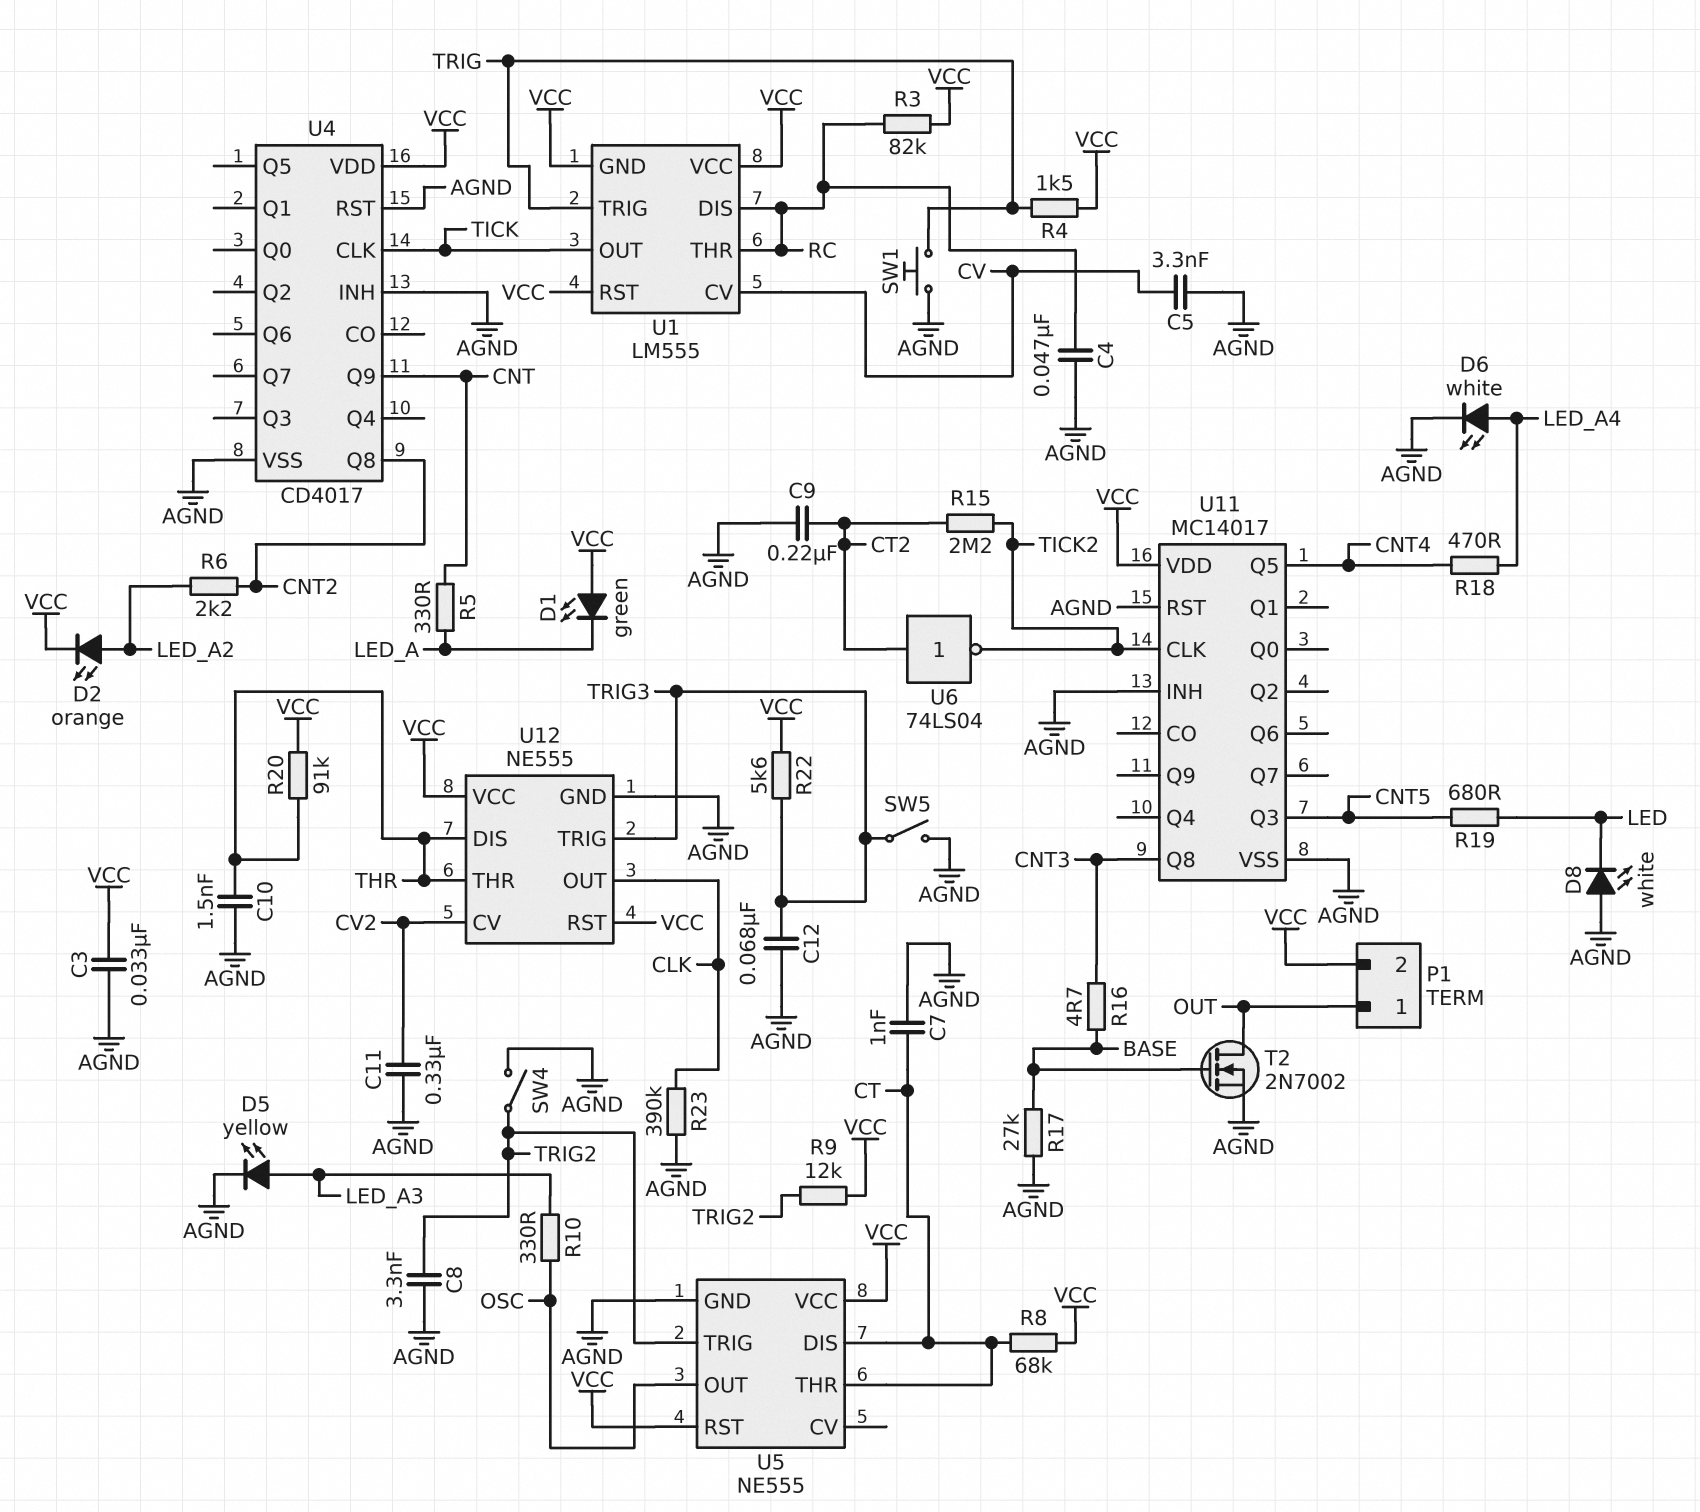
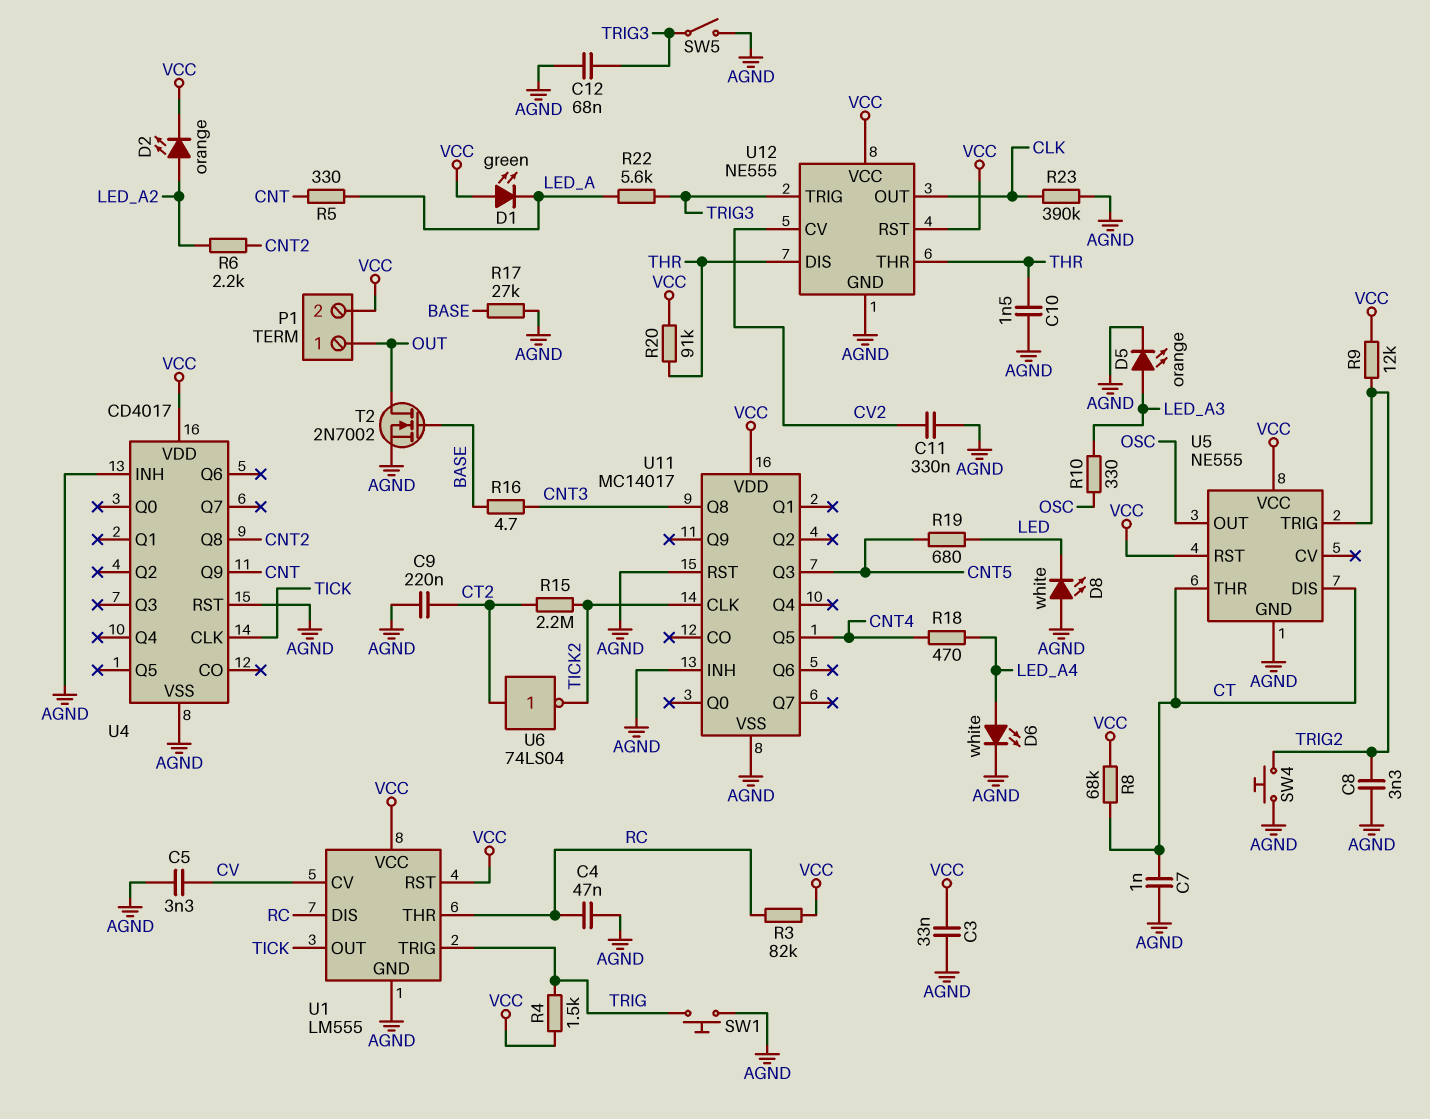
D5: LED yellow (A LED_A3, K AGND) -> LED orange (A LED_A3, K AGND)
R22: 5.6k (TRIG3, VCC) -> 5.6k (LED_A, TRIG3)
SW4: switch (AGND, TRIG2) -> button (AGND, TRIG2)
U1 pin GND: VCC -> AGND

